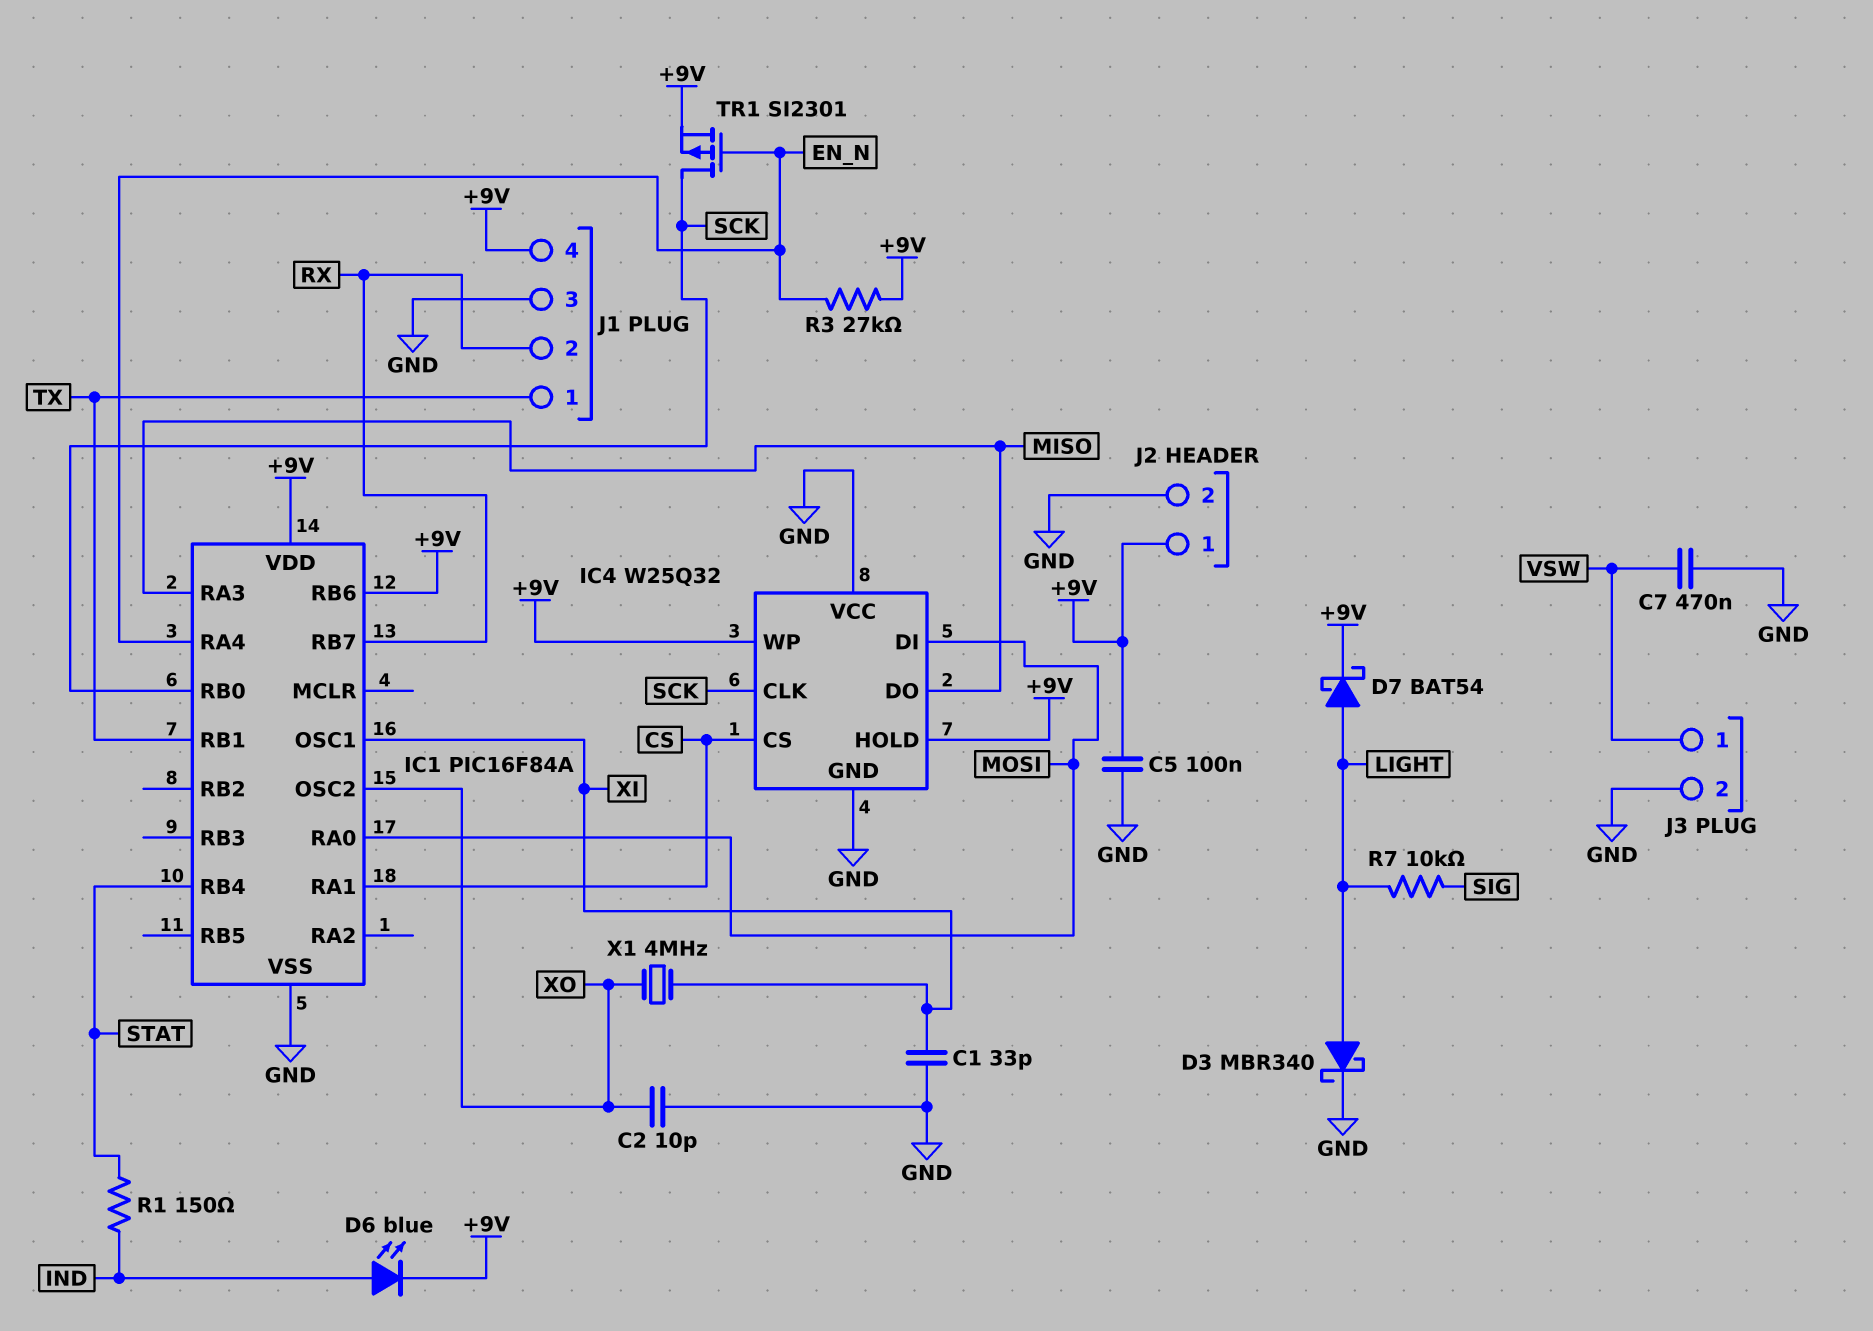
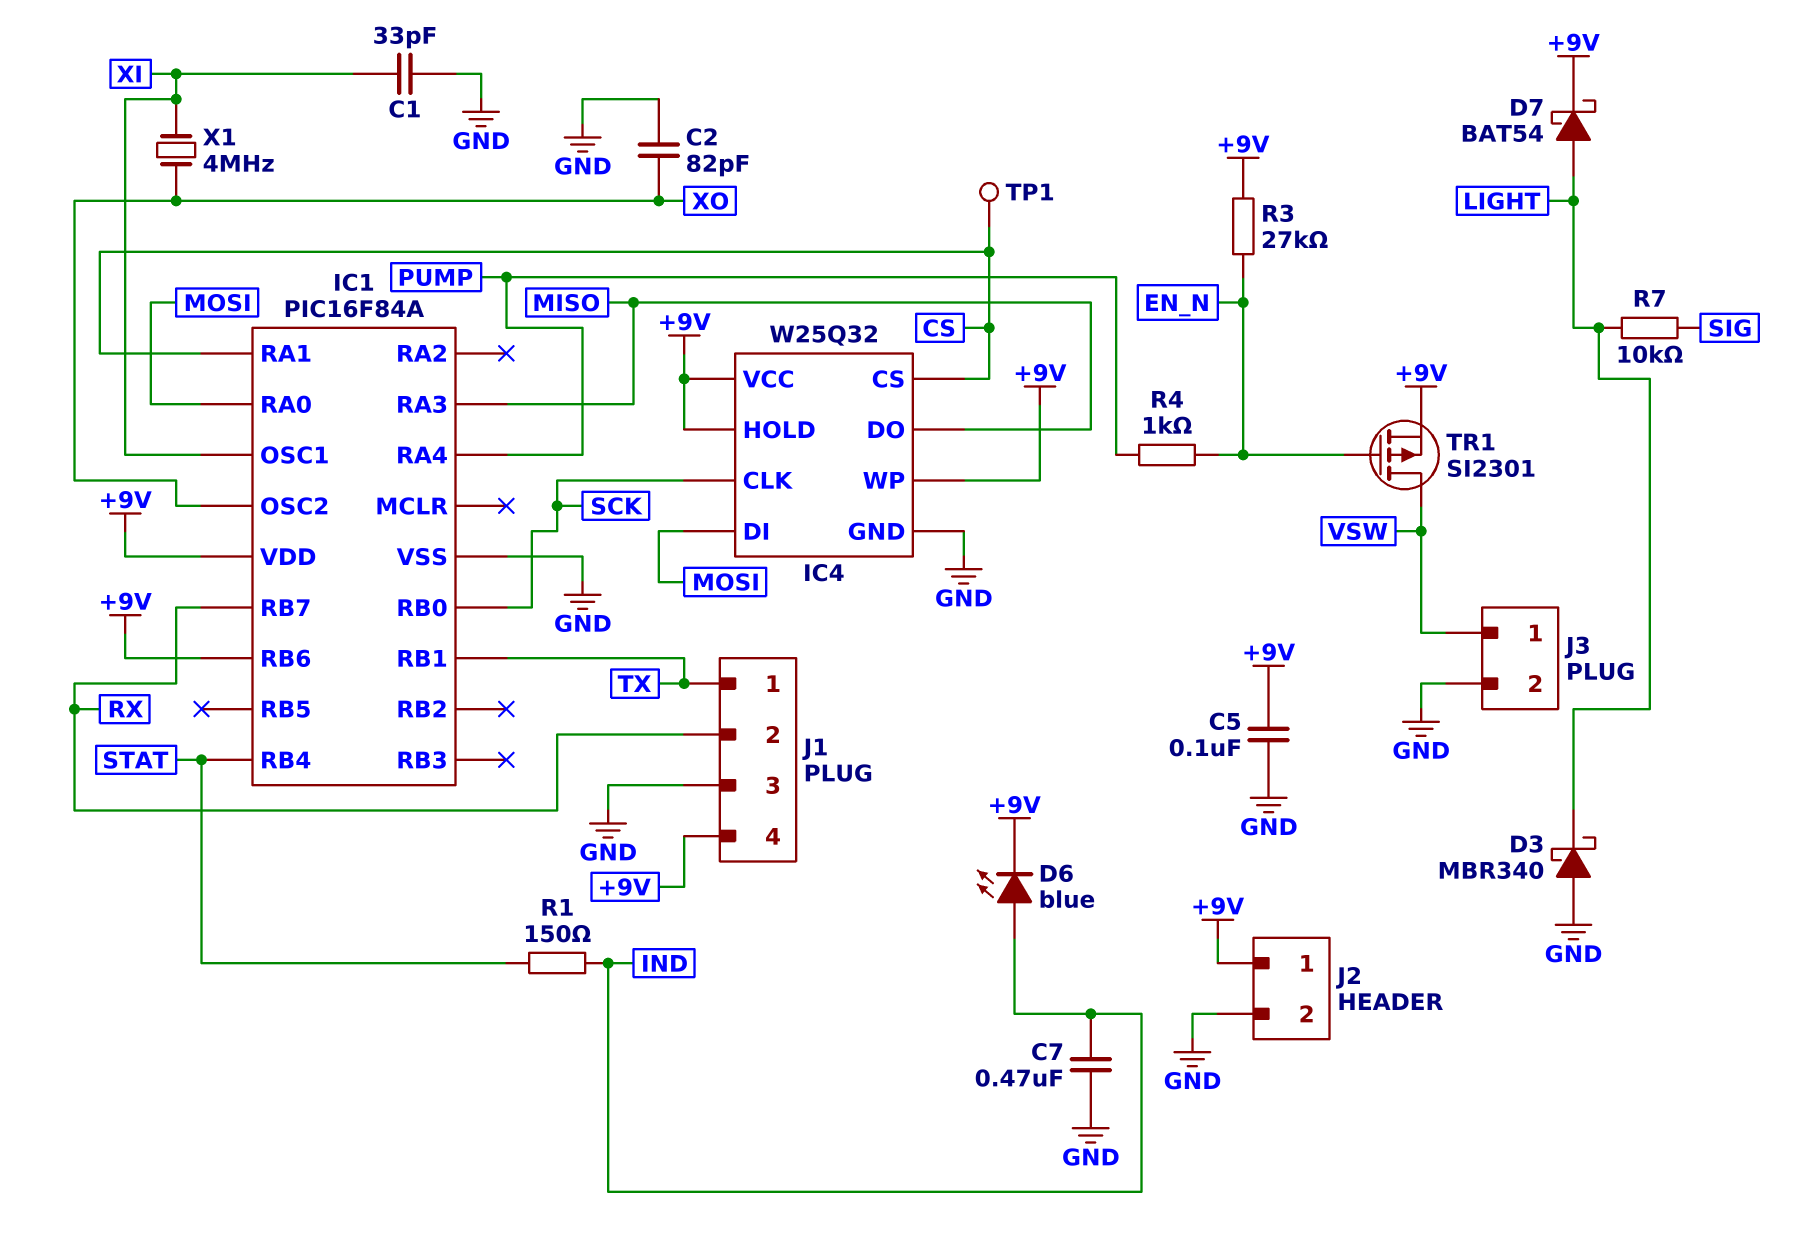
C2: 10pF (GND, XO) -> 82pF (GND, XO)
C7: 470nF (GND, VSW) -> 470nF (GND, IND)
D3: schottky MBR340 (A LIGHT, K GND) -> schottky MBR340 (A GND, K LIGHT)
IC1 pin RA4: EN_N -> PUMP
IC4 pin VCC: GND -> +9V
R4: none -> 1k (EN_N, PUMP)
TP1: none -> test point (CS)
TR1: PMOS SI2301 (G EN_N, D SCK, S +9V) -> PMOS SI2301 (G EN_N, D VSW, S +9V)

